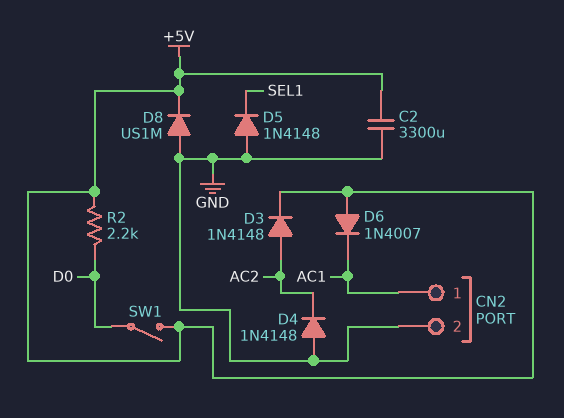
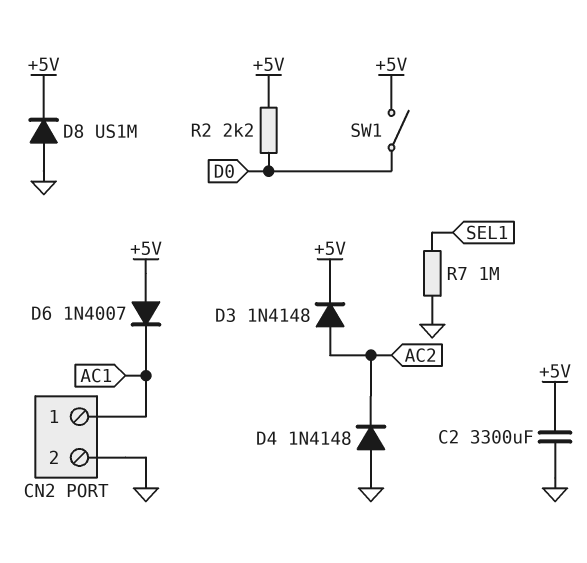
D5: diode 1N4148 (A GND, K SEL1) -> none
R7: none -> 1M (GND, SEL1)

